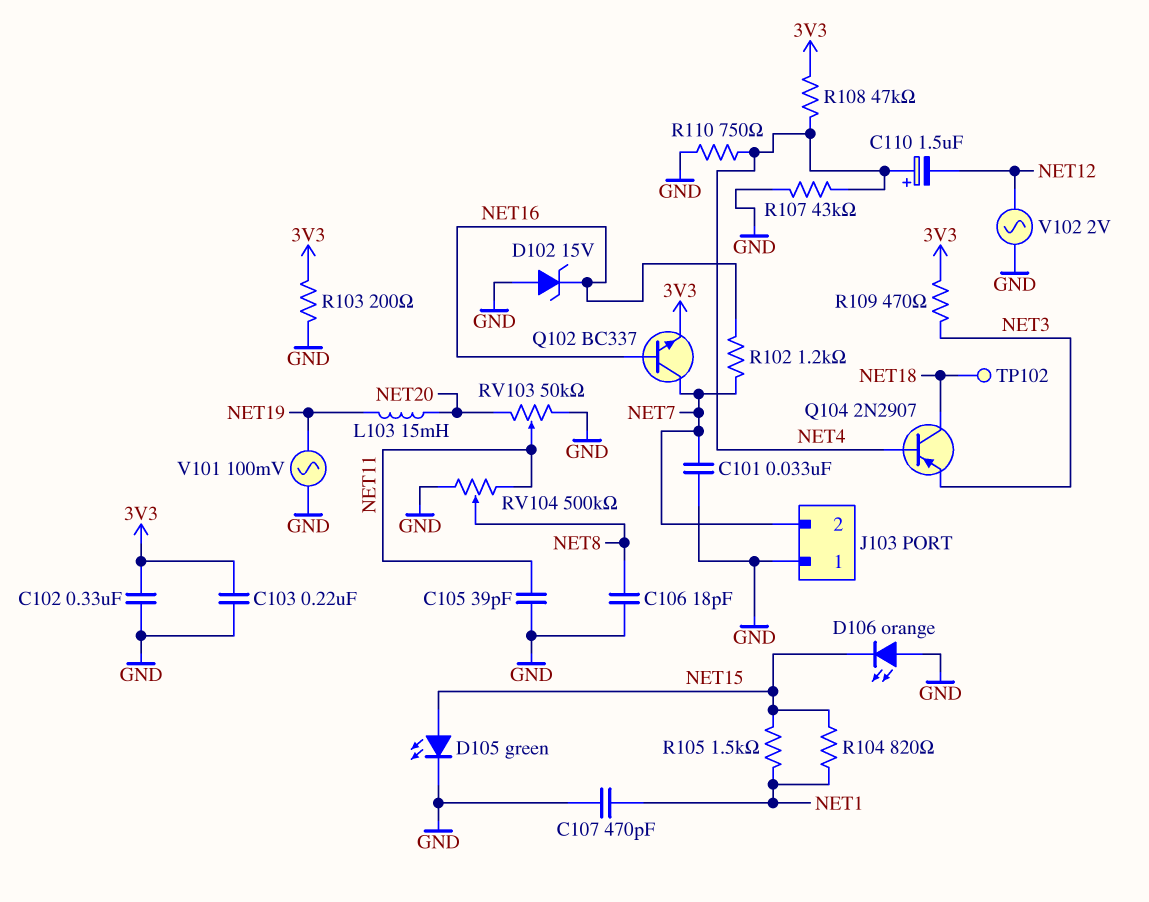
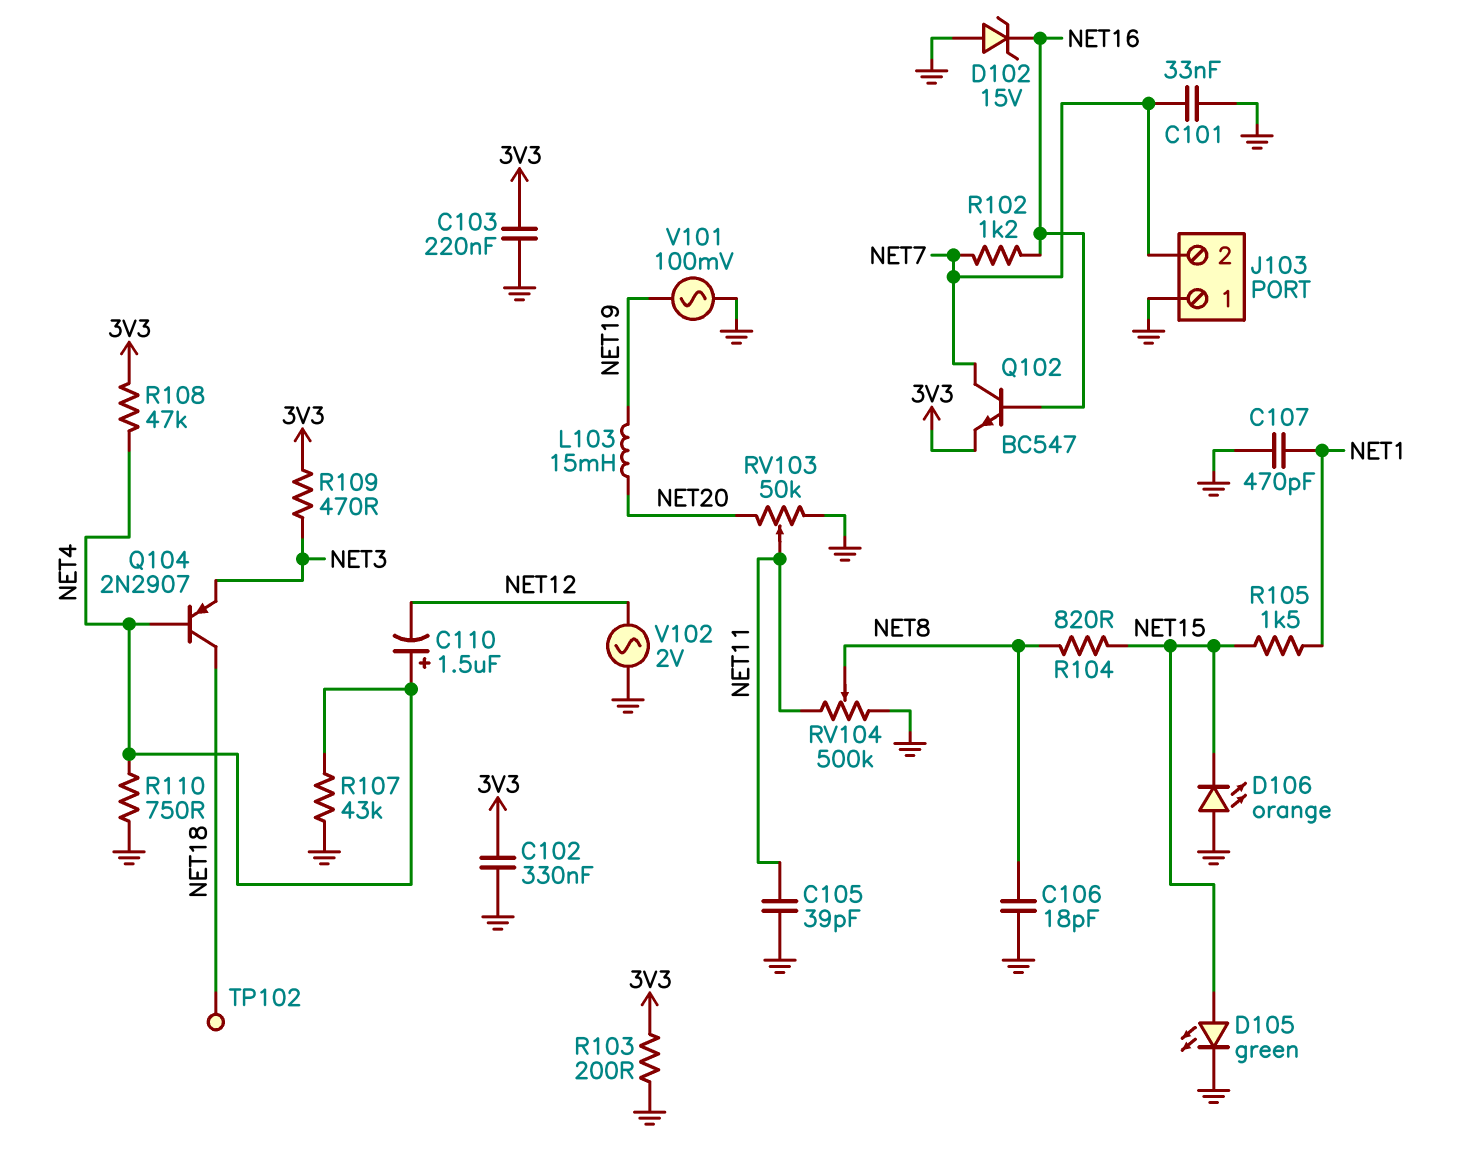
Q102: NPN BC337 (B NET16, C NET7, E 3V3) -> NPN BC547 (B NET16, C NET7, E 3V3)
R104: 820 (NET1, NET15) -> 820 (NET8, NET15)

